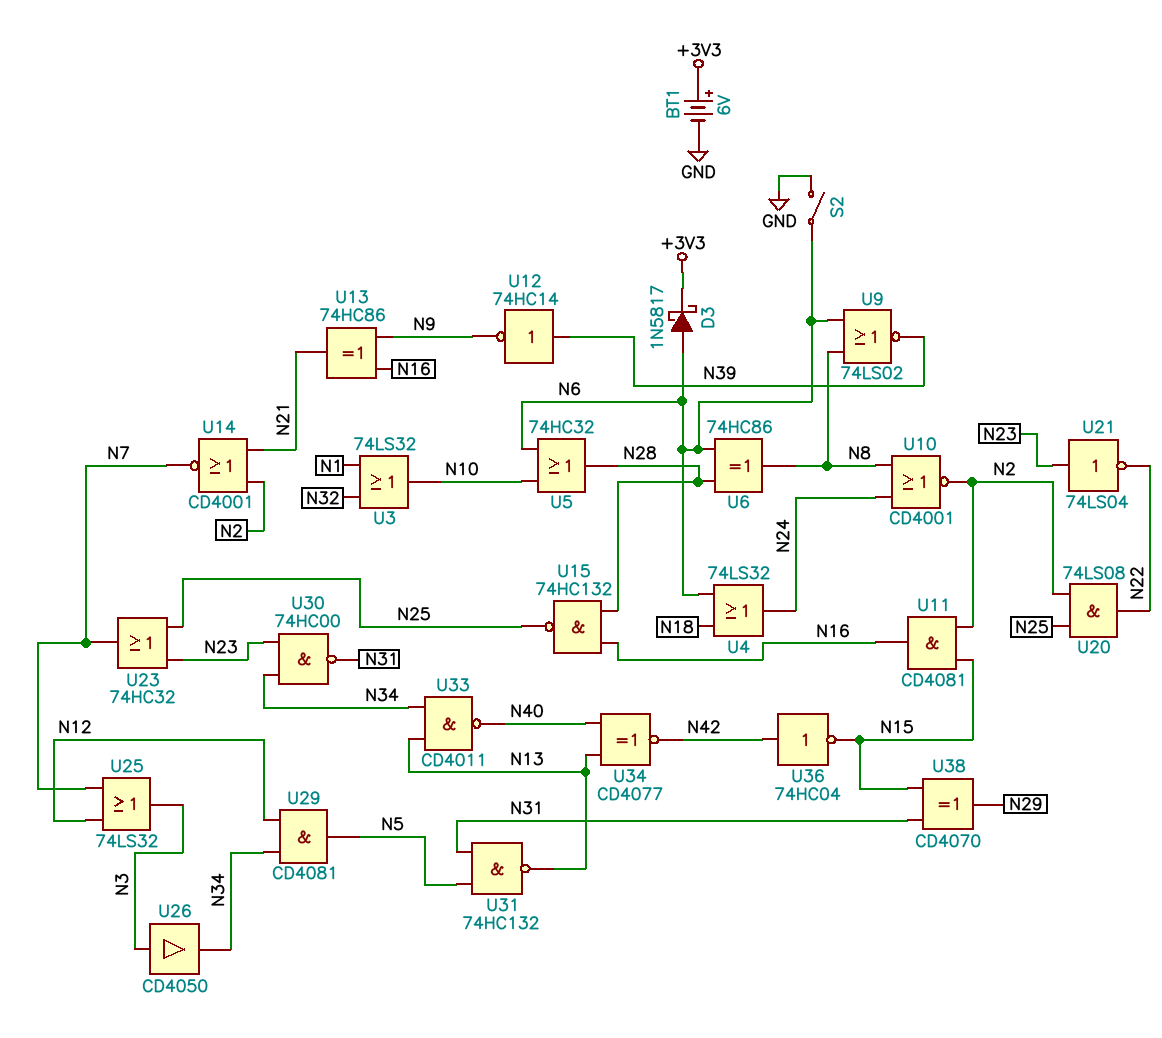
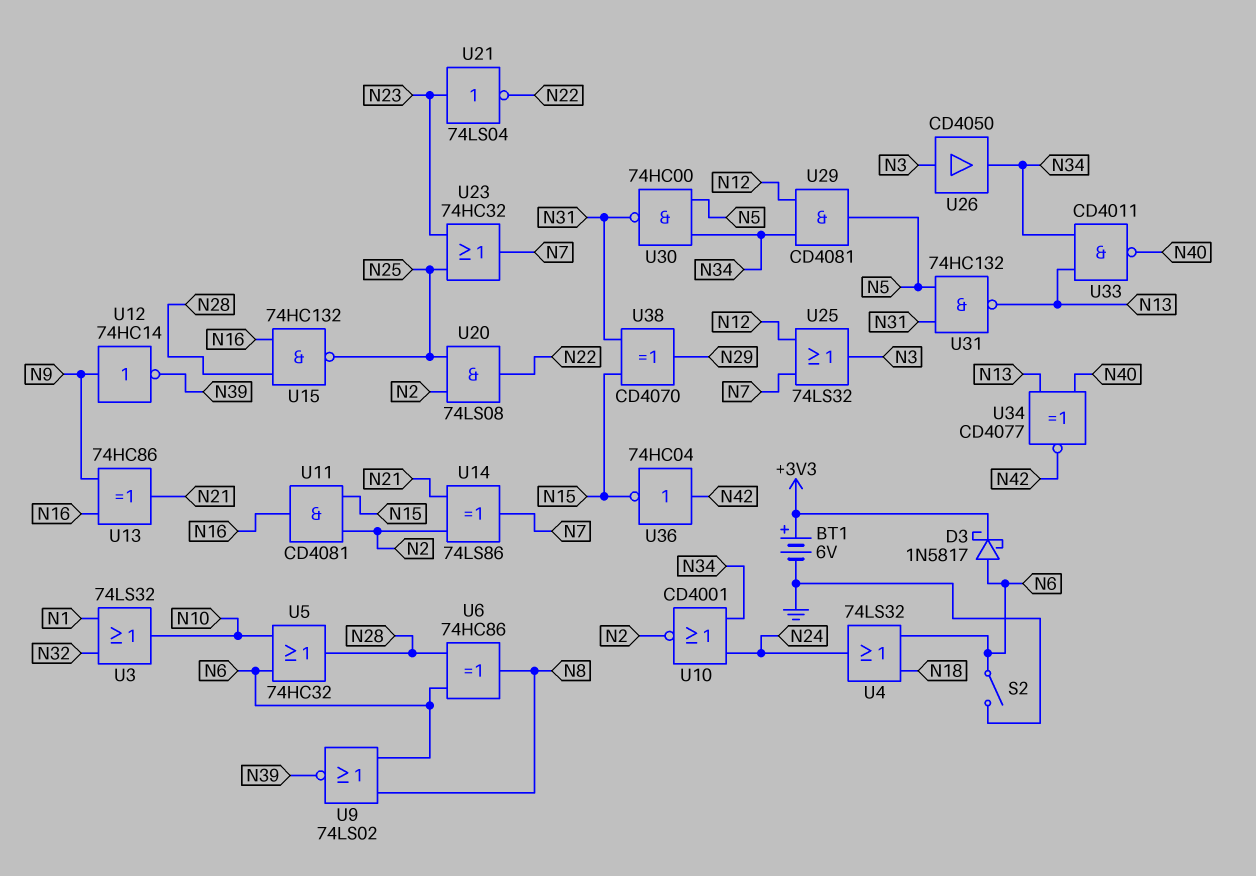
U10: NOR CD4001 (in N8, in N24, out N2) -> NOR CD4001 (in N24, in N34, out N2)
U12: NOT 74HC14 (in N39, out N9) -> NOT 74HC14 (in N9, out N39)
U14: NOR CD4001 (in N2, in N21, out N7) -> XOR 74LS86 (in N2, in N21, out N7)
U30: NAND 74HC00 (in N23, in N34, out N31) -> NAND 74HC00 (in N5, in N34, out N31)

